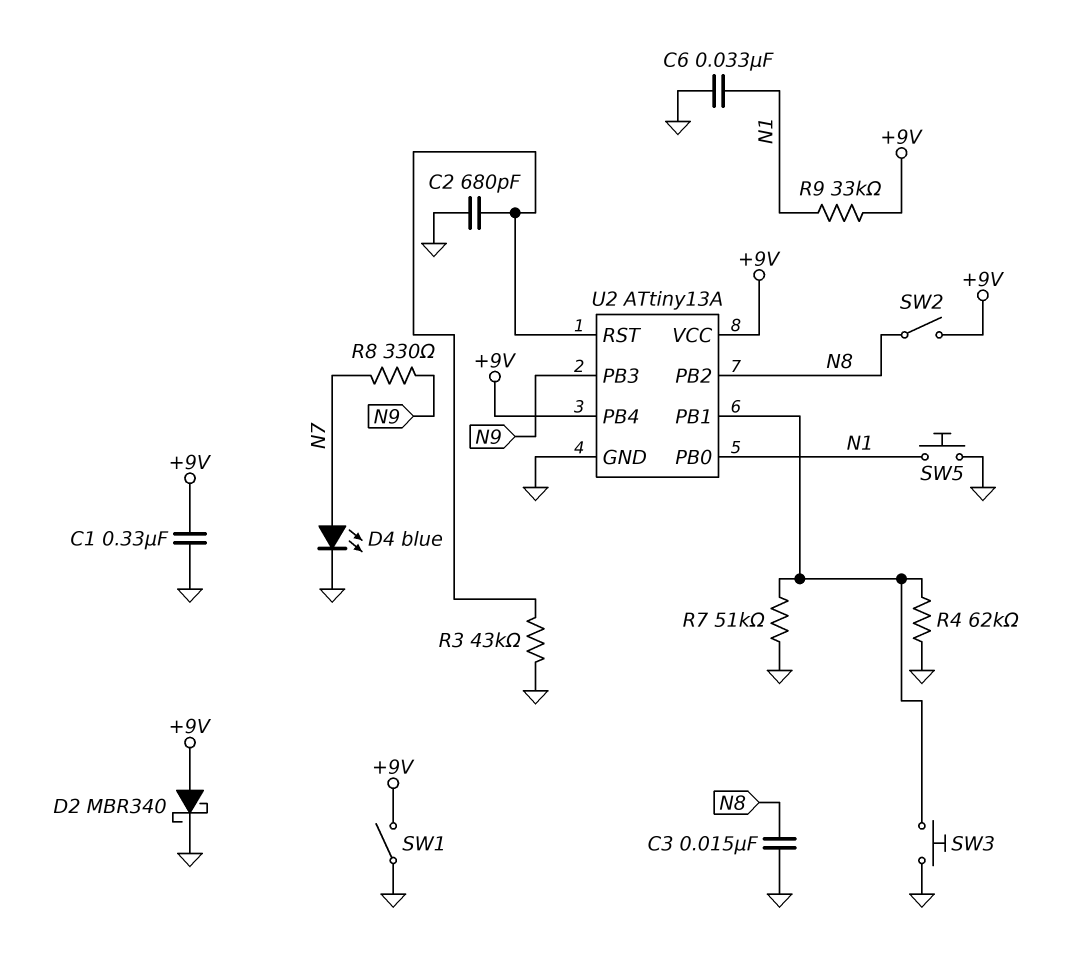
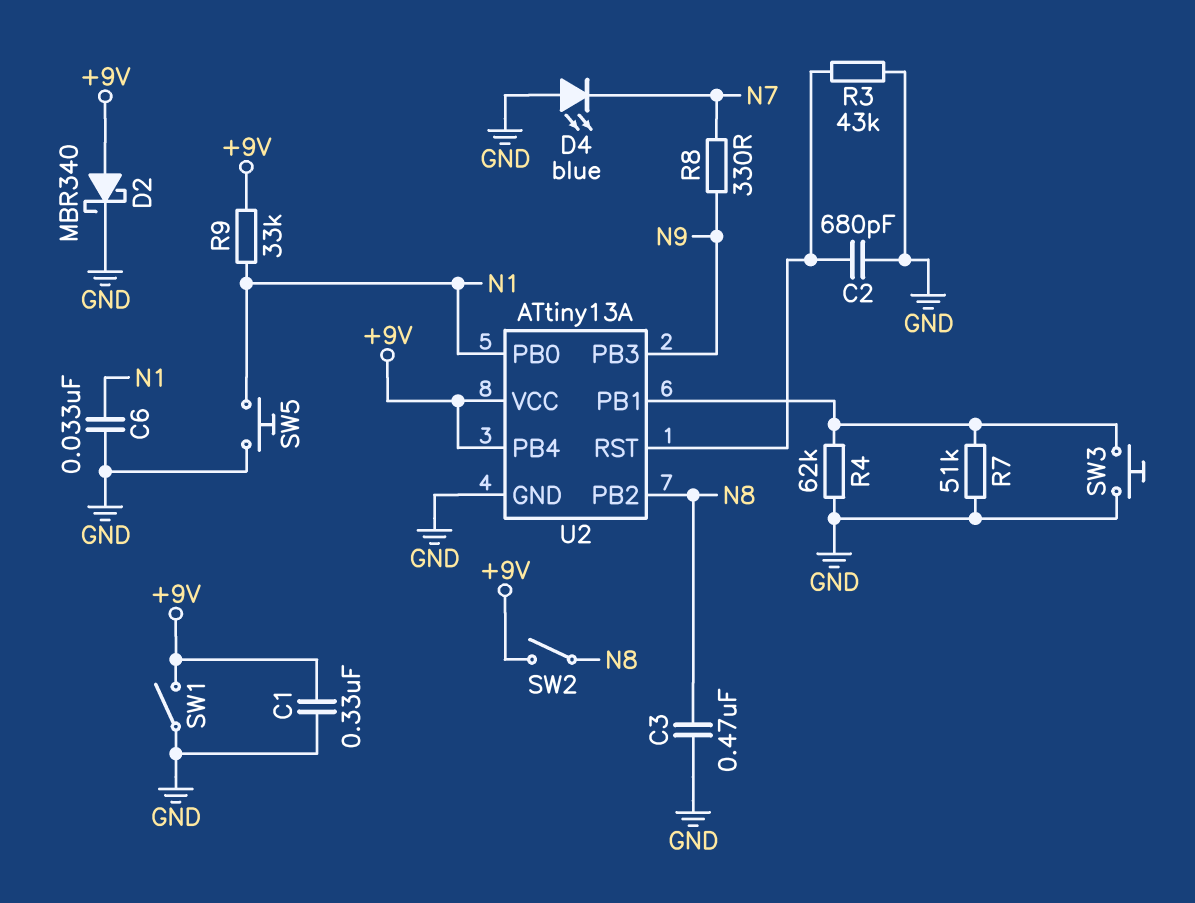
C3: 15nF (GND, N8) -> 470nF (GND, N8)
D4: LED blue (A N7, K GND) -> LED blue (A GND, K N7)

